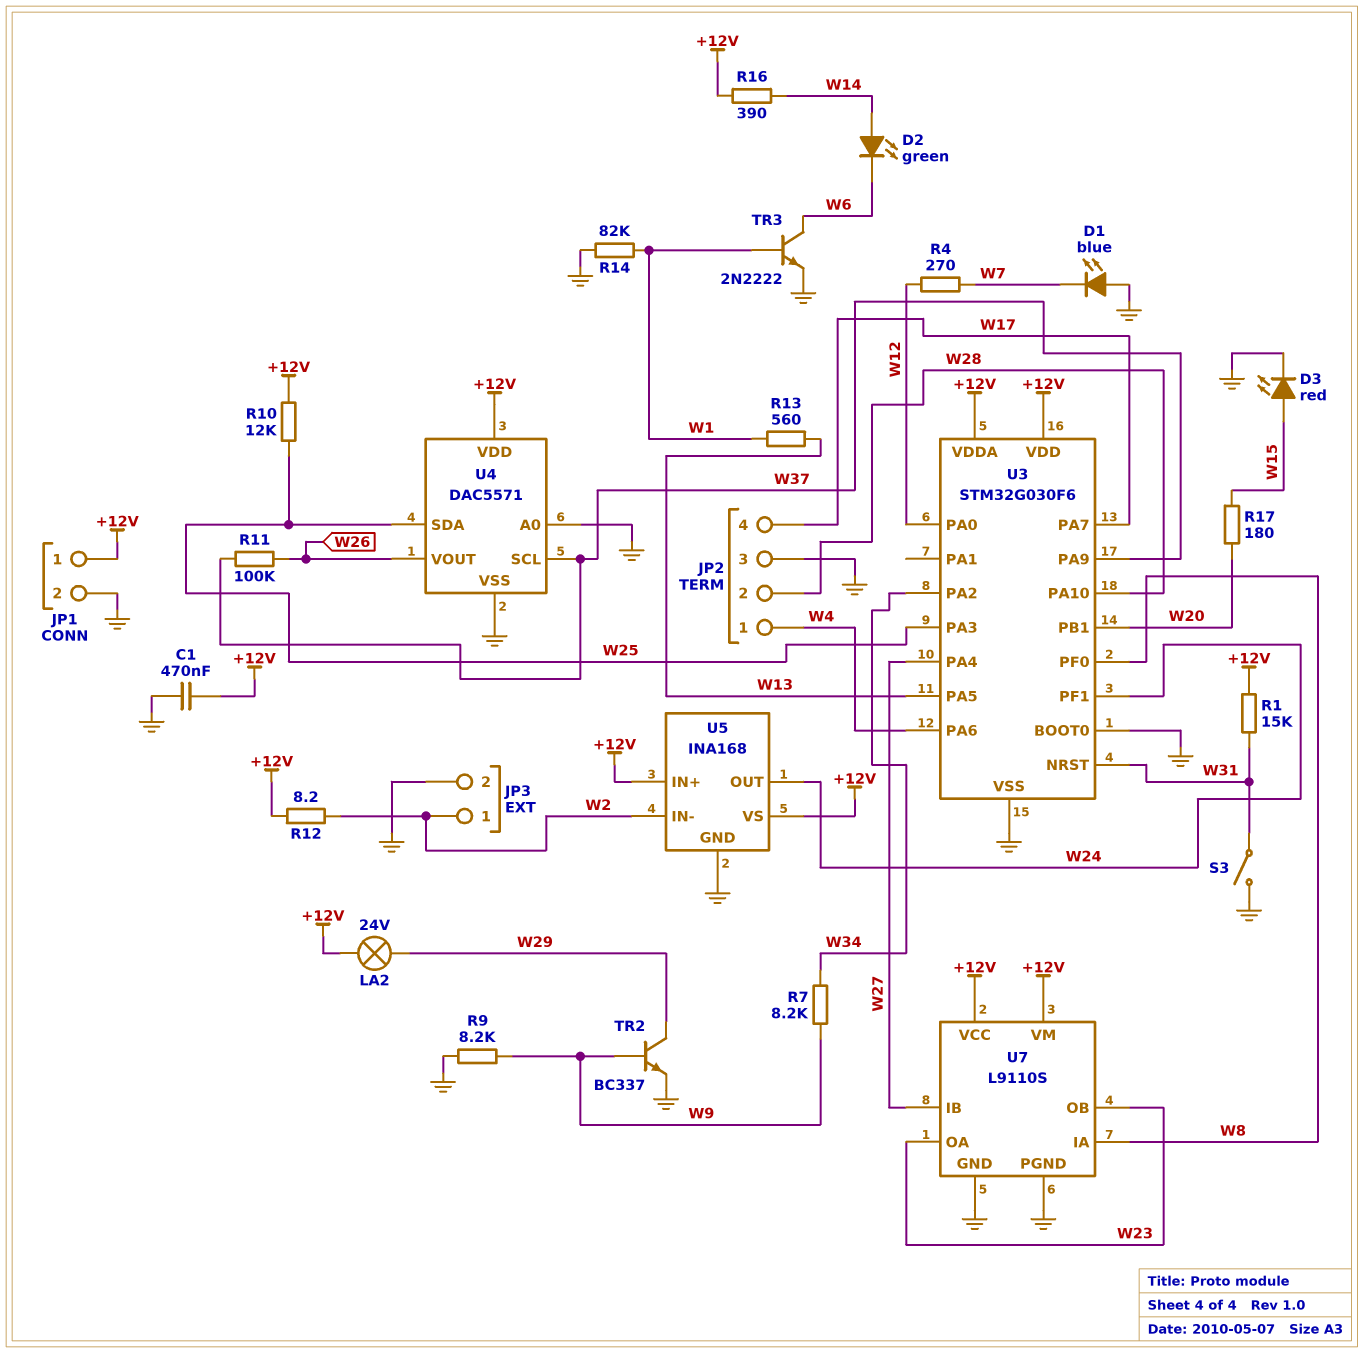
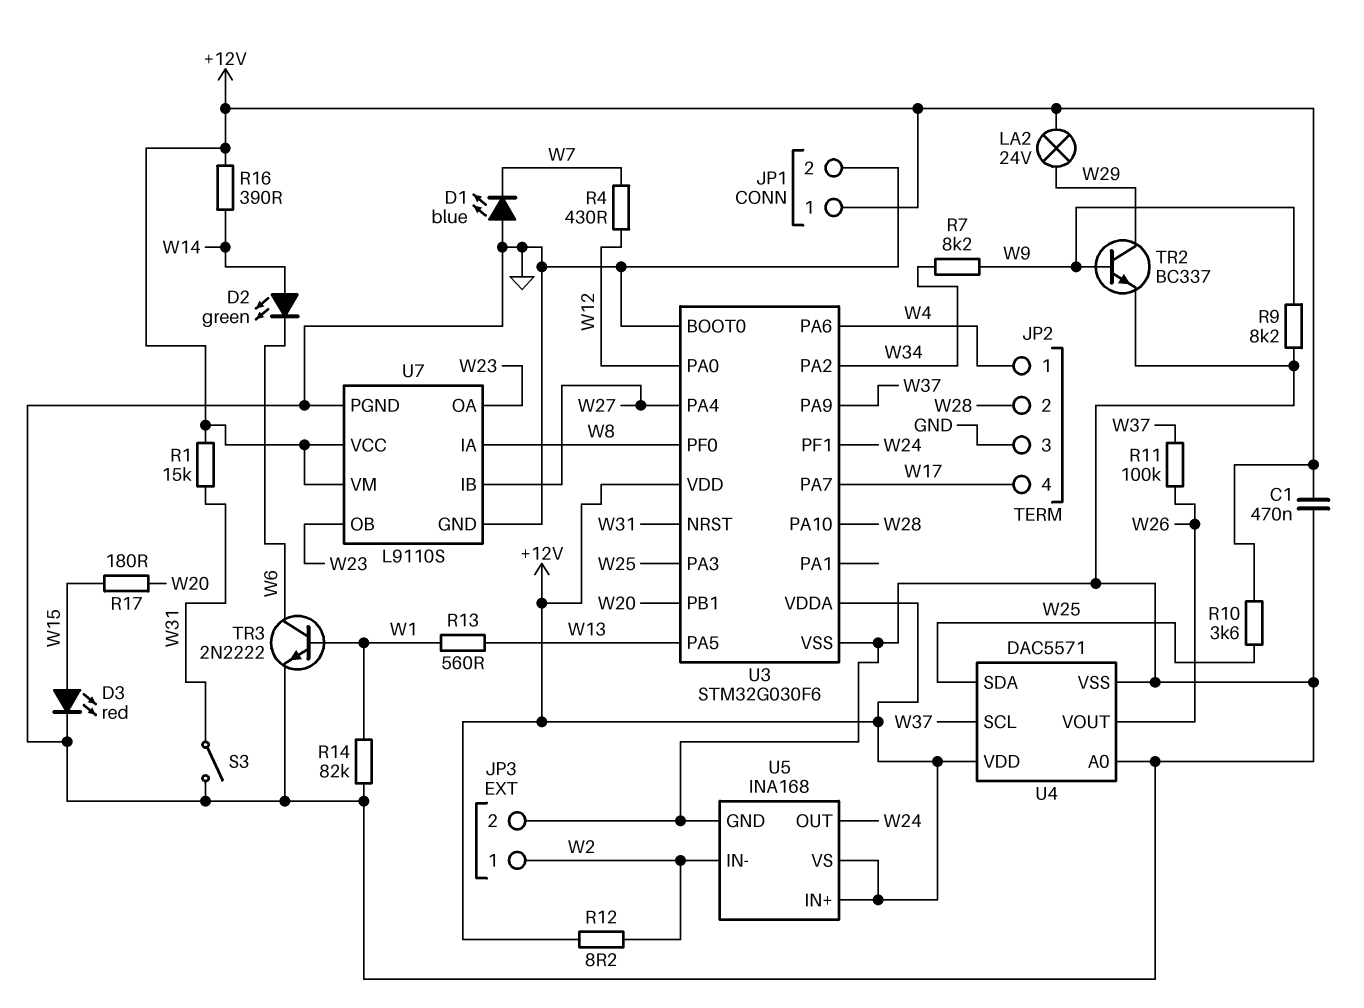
R4: 270 (W7, W12) -> 430 (W7, W12)
R10: 12k (+12V, W25) -> 3.6k (+12V, W25)

